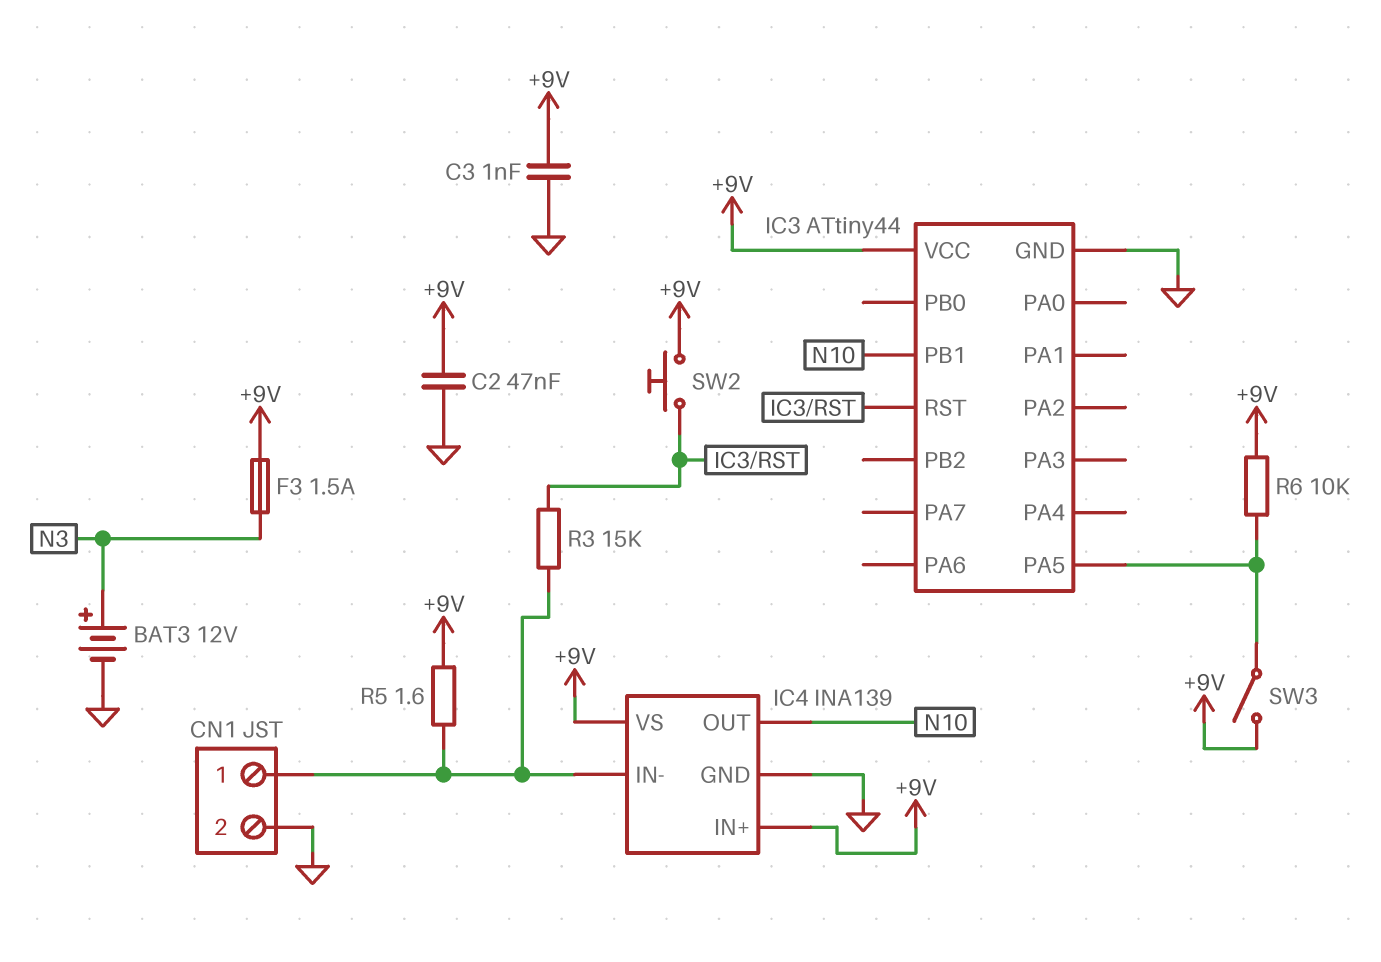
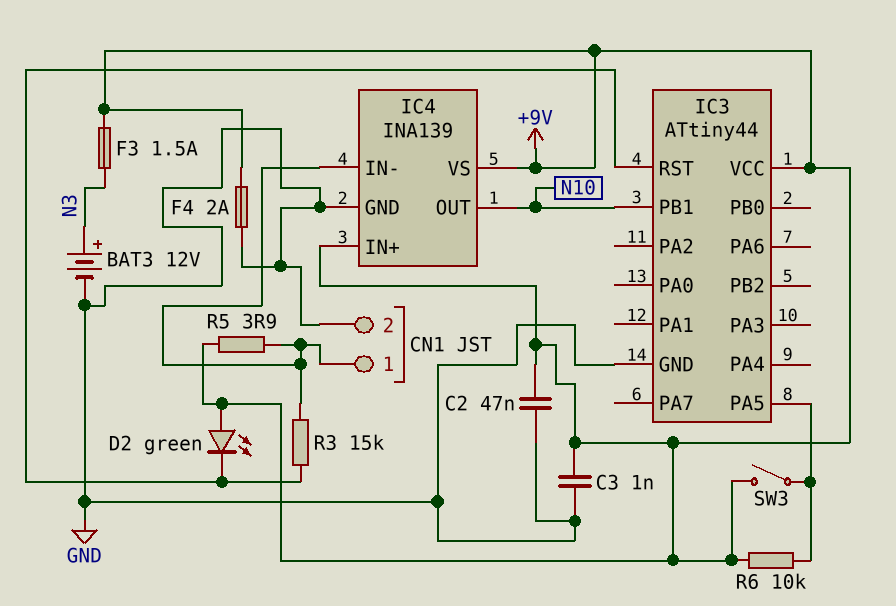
D2: none -> LED green (A +9V, K IC3/RST)
F4: none -> 2A (+9V, GND)
R5: 1.6 (+9V, CN1/1) -> 3.9 (+9V, CN1/1)
SW2: button (+9V, IC3/RST) -> none

